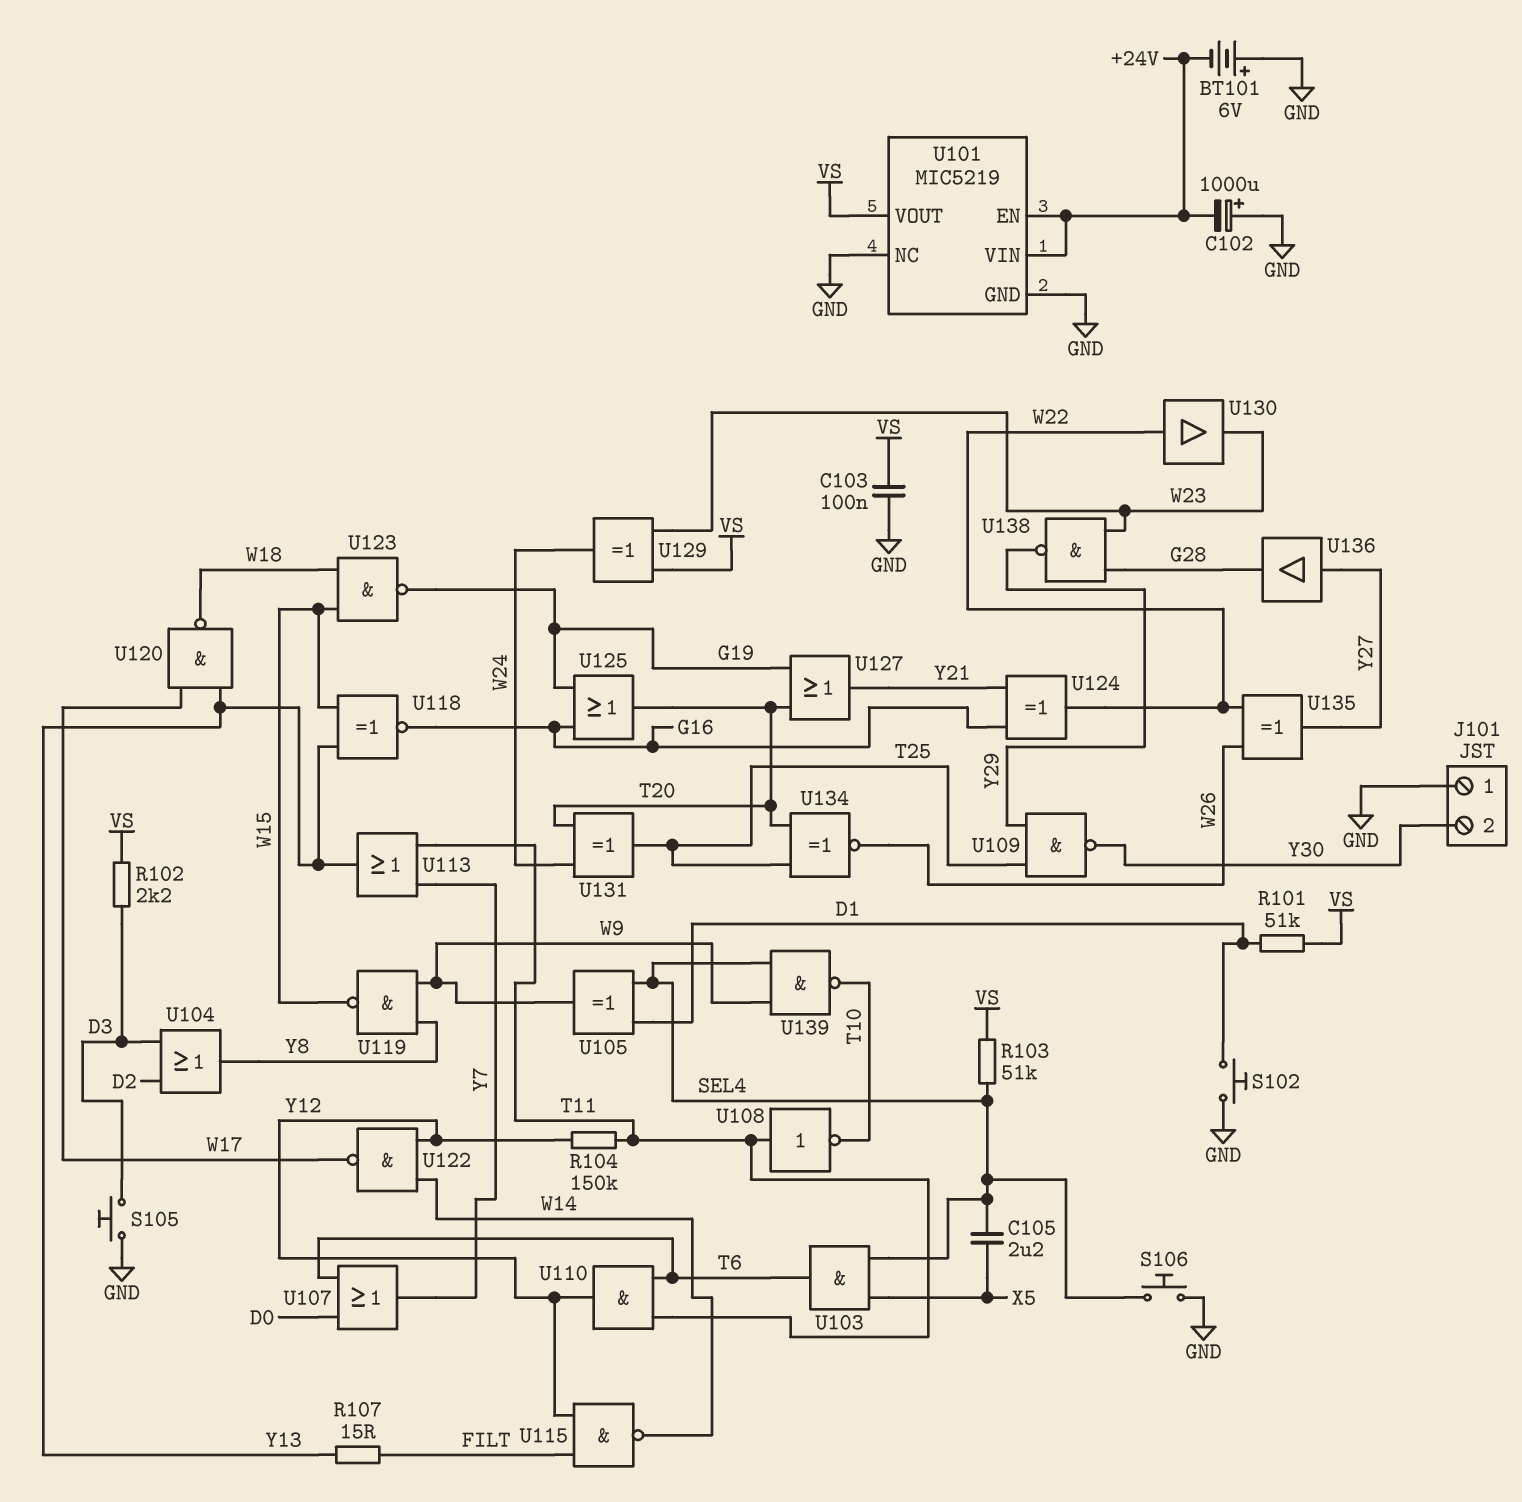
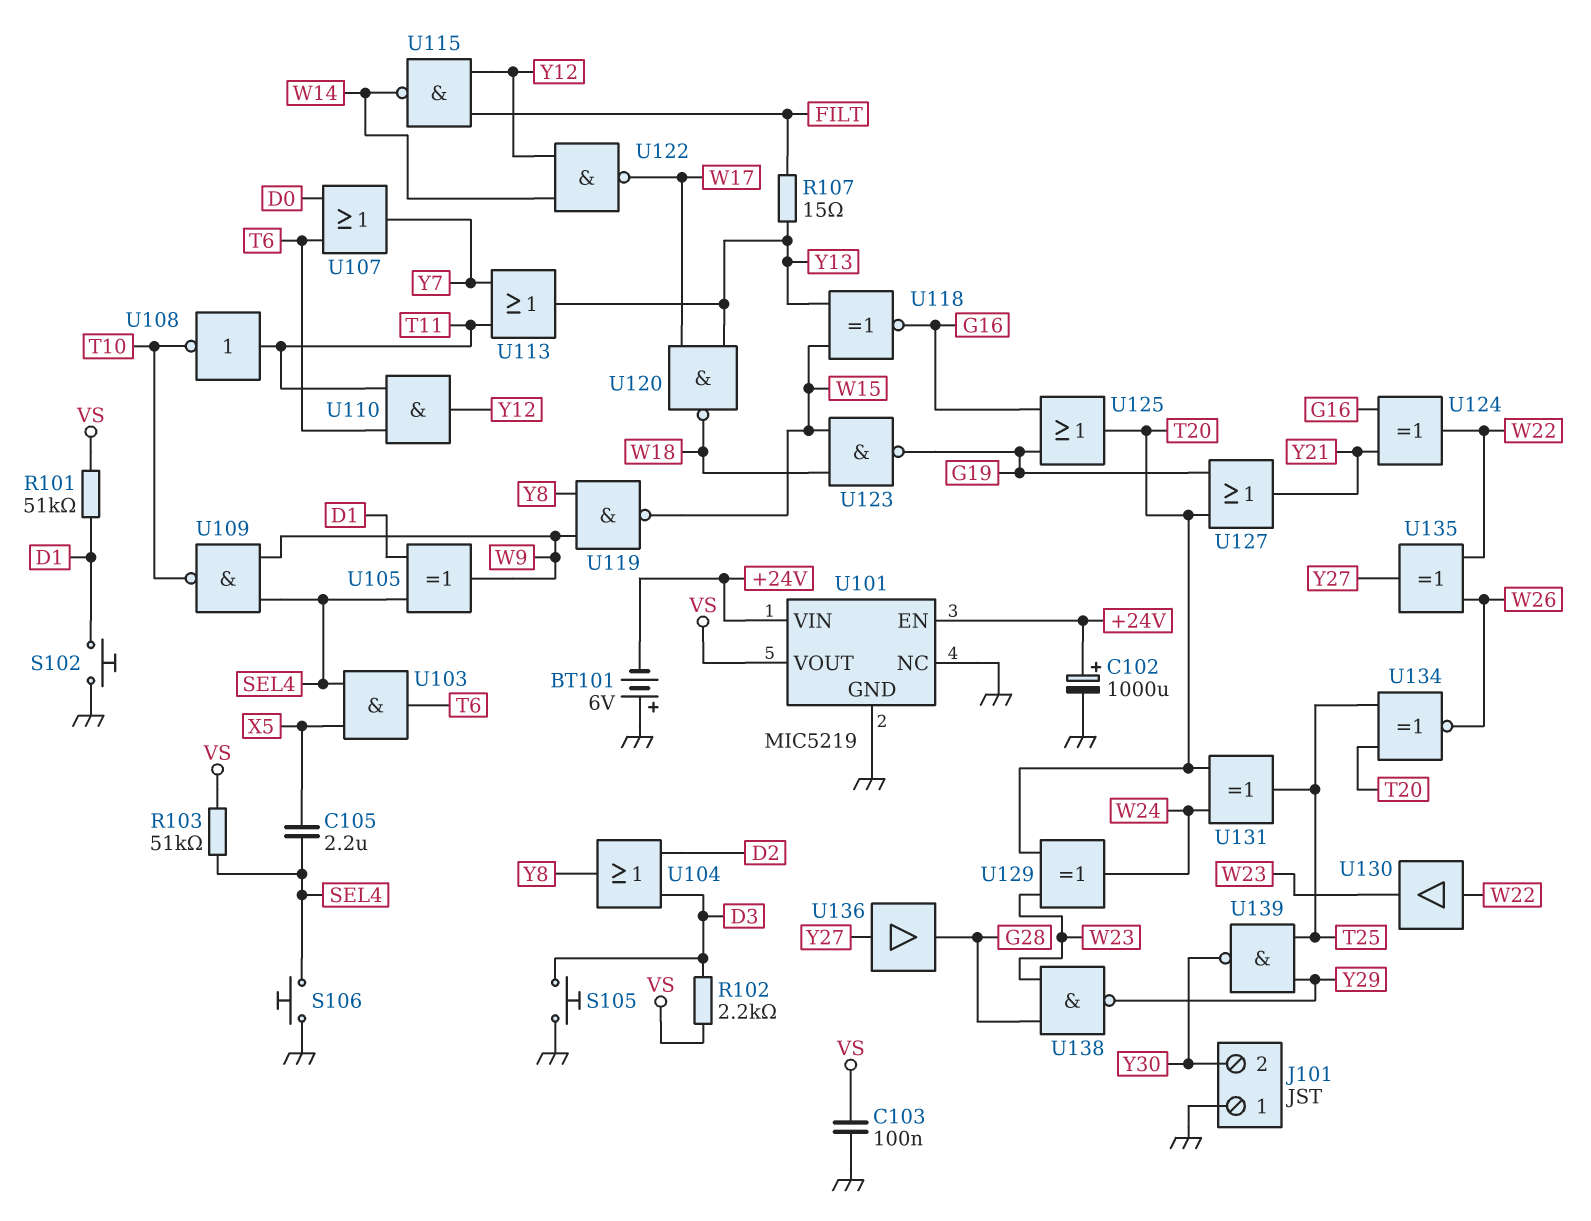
C102: 1000uF (plus GND, minus +24V) -> 1000uF (plus +24V, minus GND)
R104: 150k (T11, Y12) -> none
U109: NAND (in T25, in Y29, out Y30) -> NAND (in SEL4, in W9, out T10)
U129: XOR (in VS, in W23, out W24) -> XOR (in T20, in W23, out W24)
U139: NAND (in SEL4, in W9, out T10) -> NAND (in T25, in Y29, out Y30)

